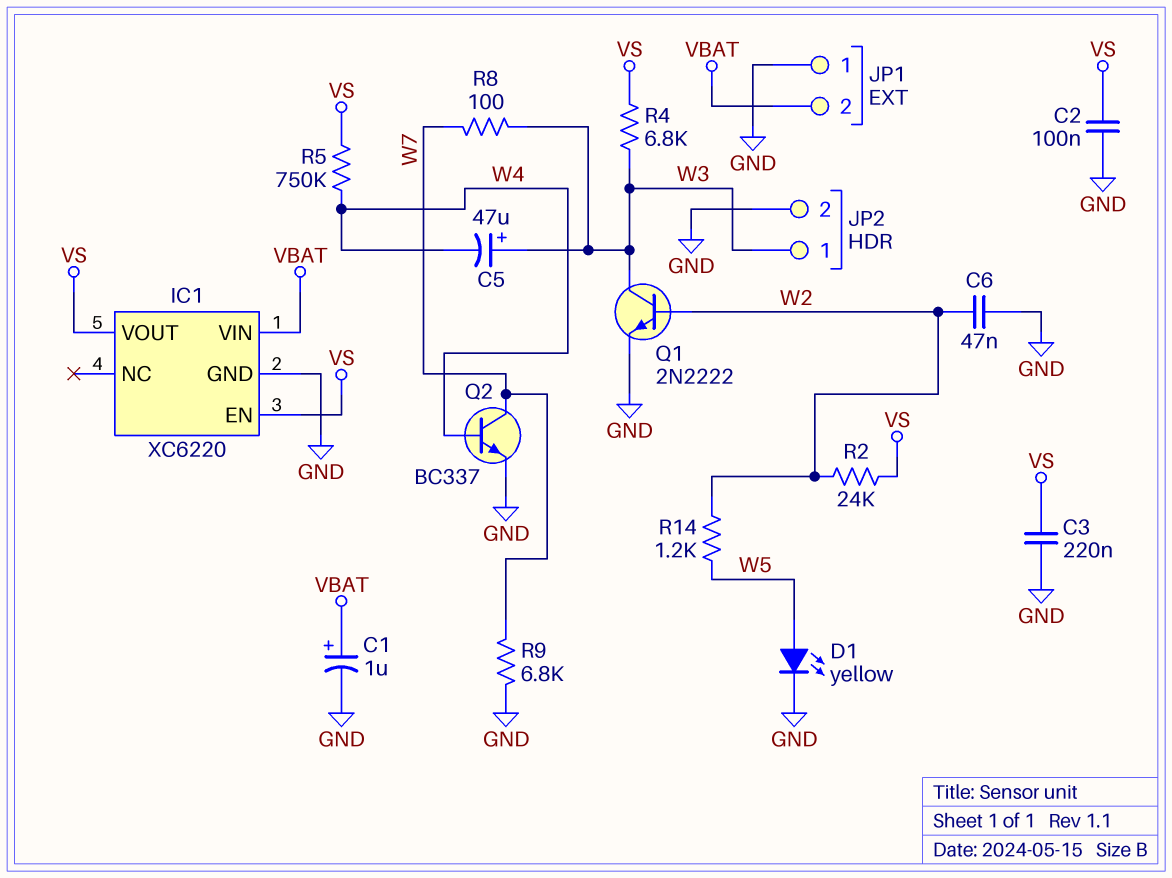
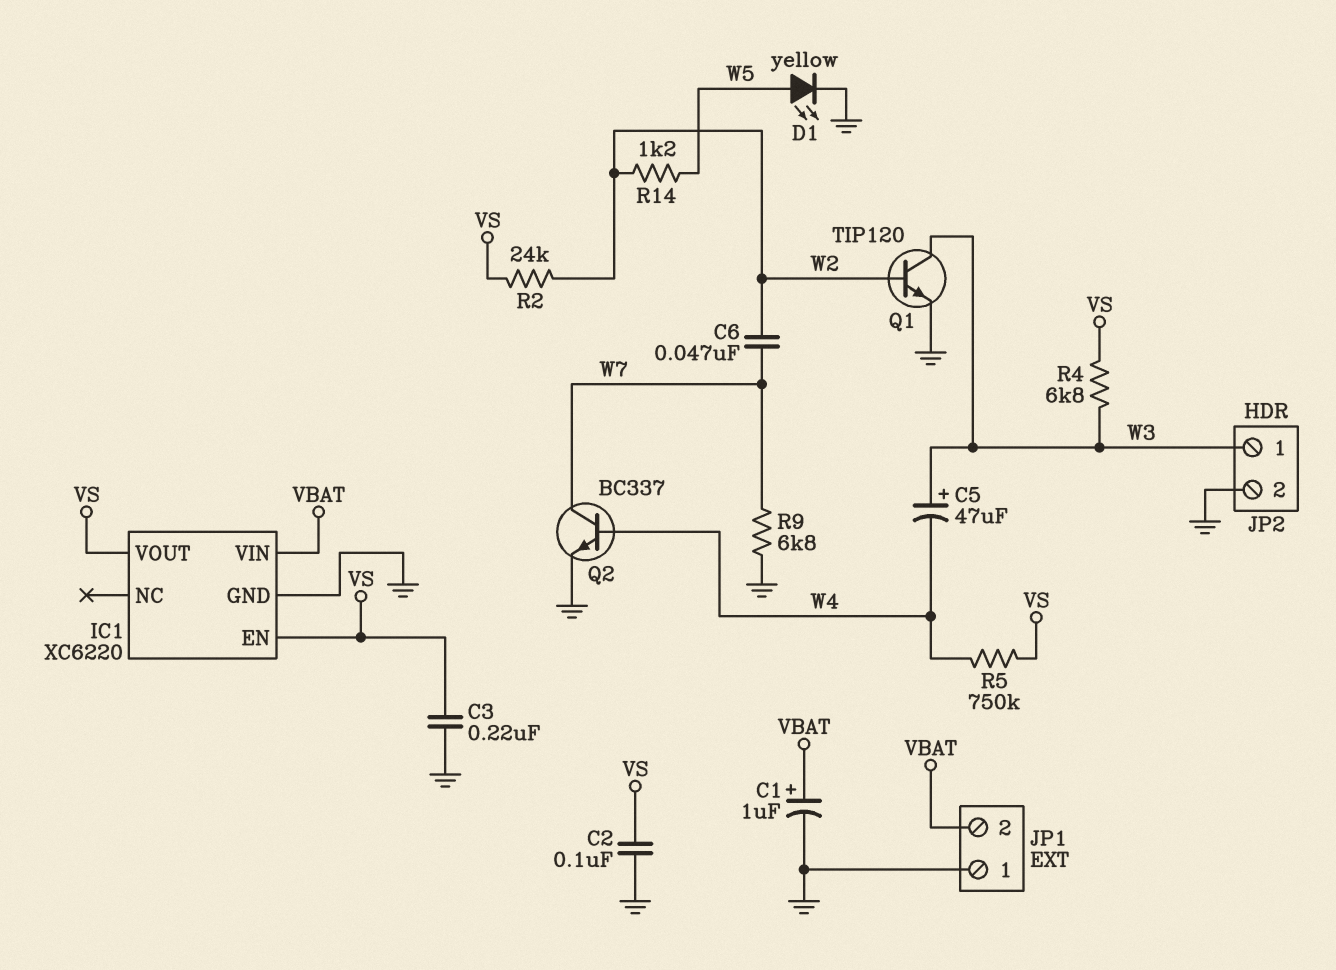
C6: 47nF (GND, W2) -> 47nF (W2, W7)
Q1: NPN 2N2222 (B W2, C W3, E GND) -> NPN TIP120 (B W2, C W3, E GND)
R8: 100 (W3, W7) -> none

